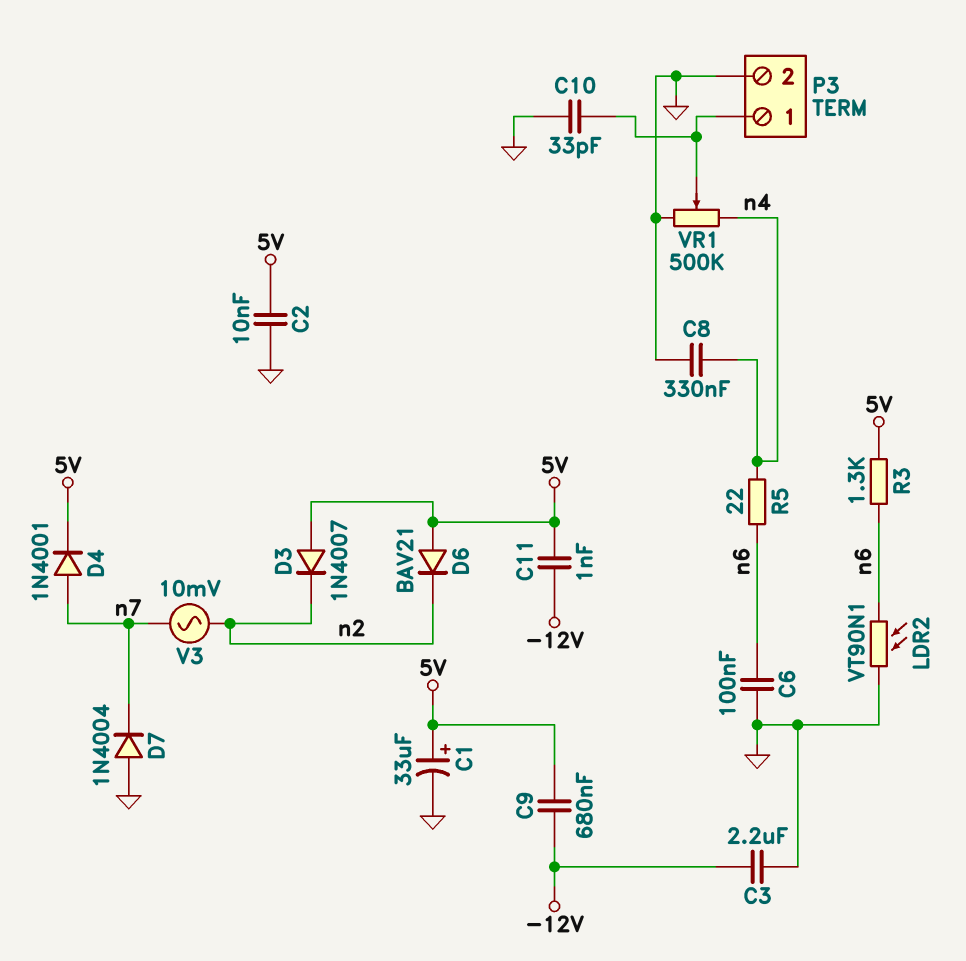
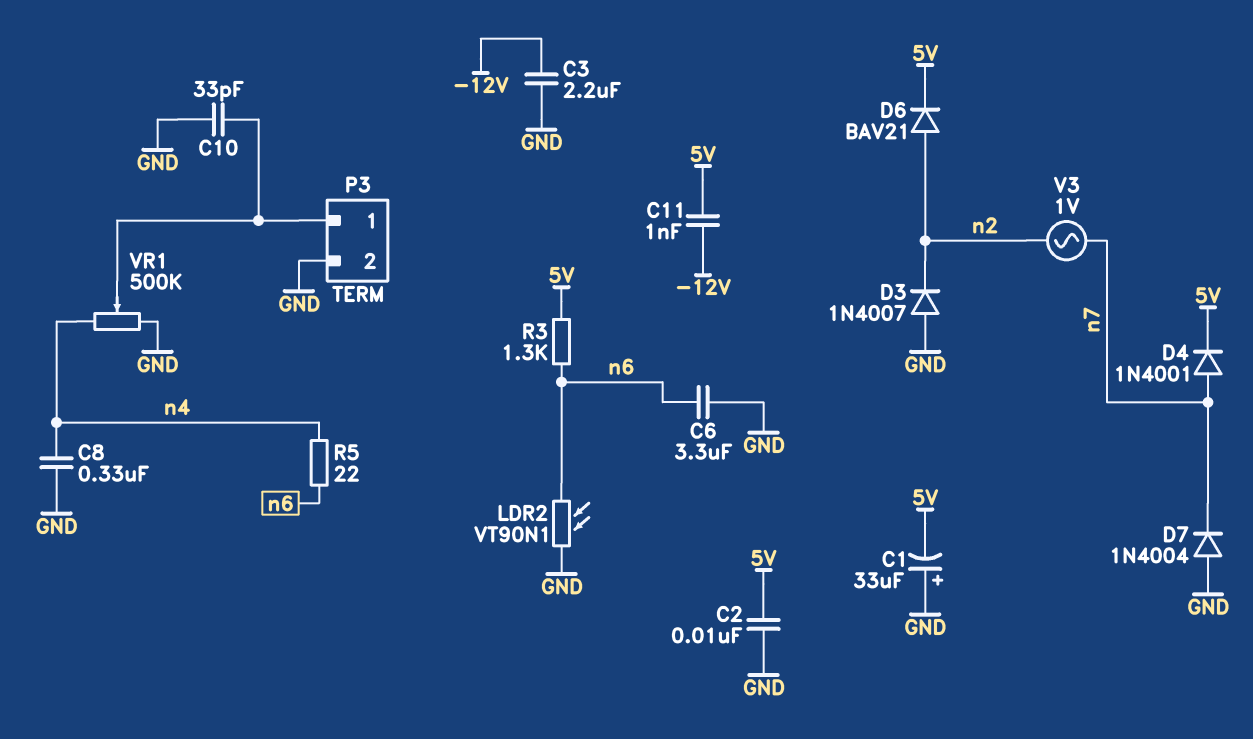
C1: 33uF (plus 5V, minus GND) -> 33uF (plus GND, minus 5V)
C6: 100nF (GND, n6) -> 3.3uF (GND, n6)
C9: 680nF (-12V, 5V) -> none
D3: diode 1N4007 (A 5V, K n2) -> diode 1N4007 (A GND, K n2)
D6: diode BAV21 (A 5V, K n2) -> diode BAV21 (A n2, K 5V)
V3: AC 10mV (n2, n7) -> AC 1V (n2, n7)

